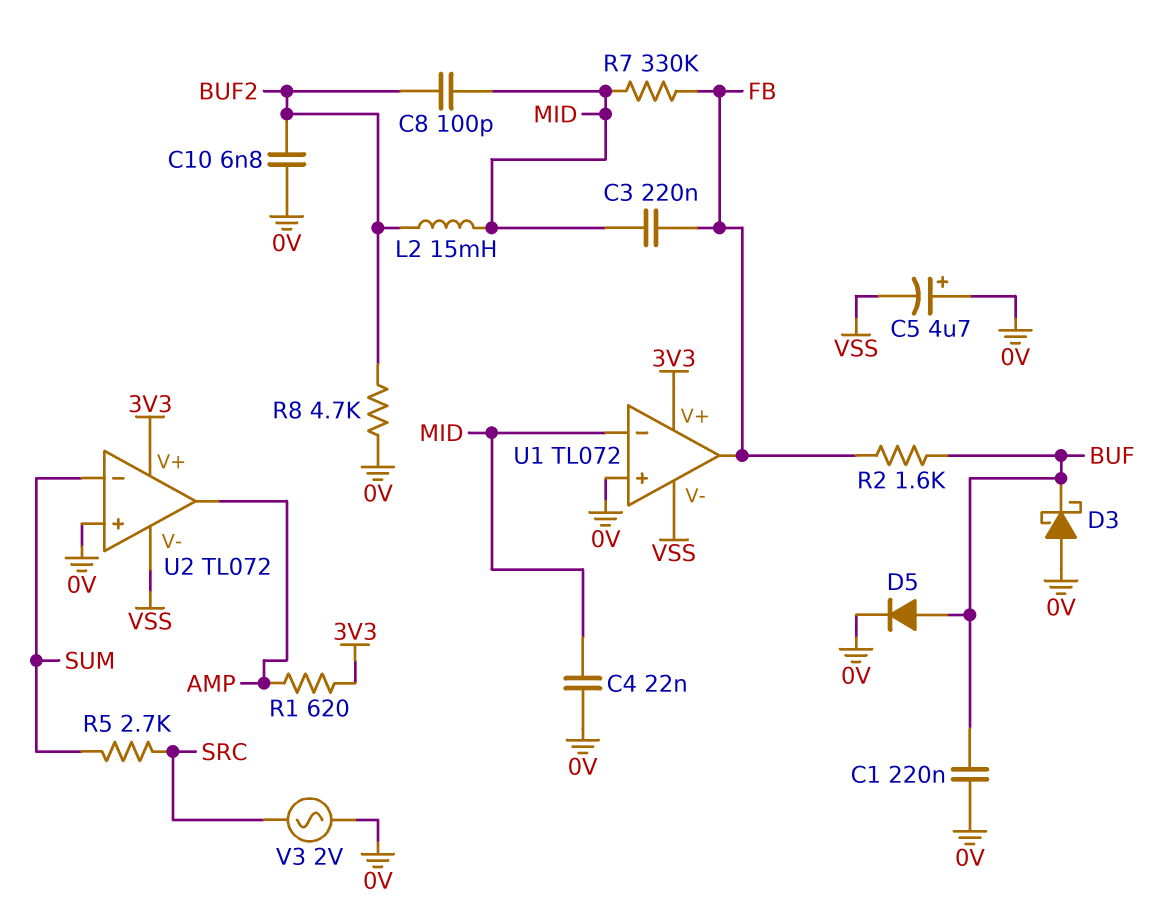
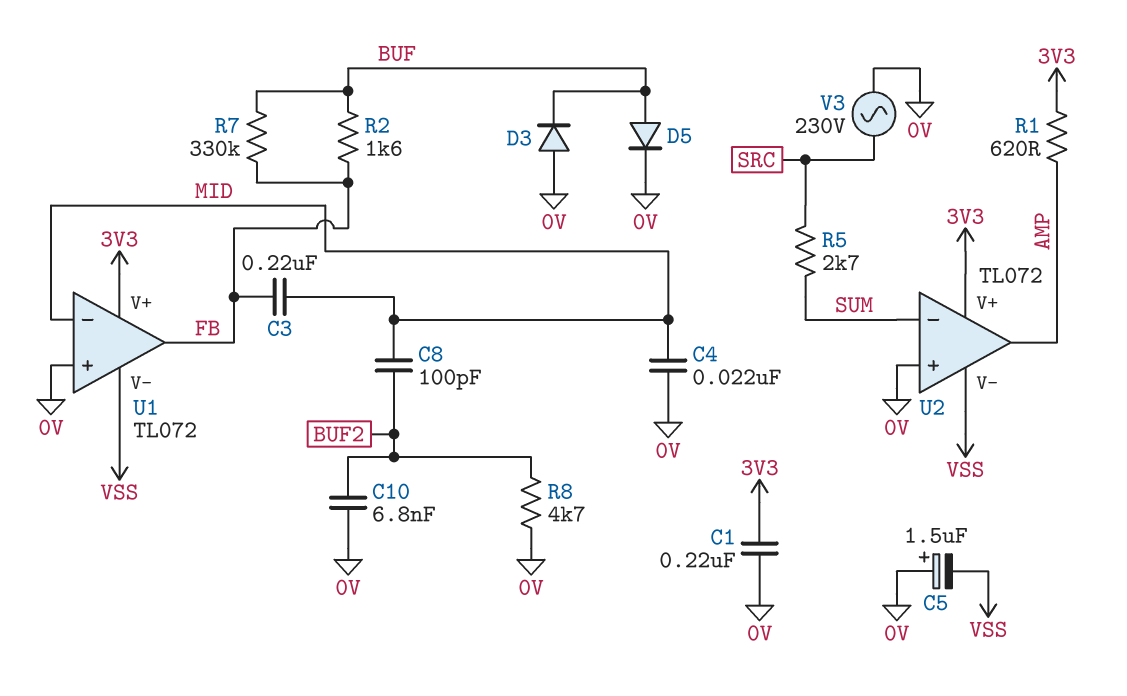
C1: 220nF (0V, BUF) -> 220nF (0V, 3V3)
C5: 4.7uF (plus 0V, minus VSS) -> 1.5uF (plus 0V, minus VSS)
D3: schottky (A 0V, K BUF) -> diode (A 0V, K BUF)
L2: 15mH (BUF2, MID) -> none
R7: 330k (FB, MID) -> 330k (BUF, FB)
V3: AC 2V (0V, SRC) -> AC 230V (0V, SRC)

